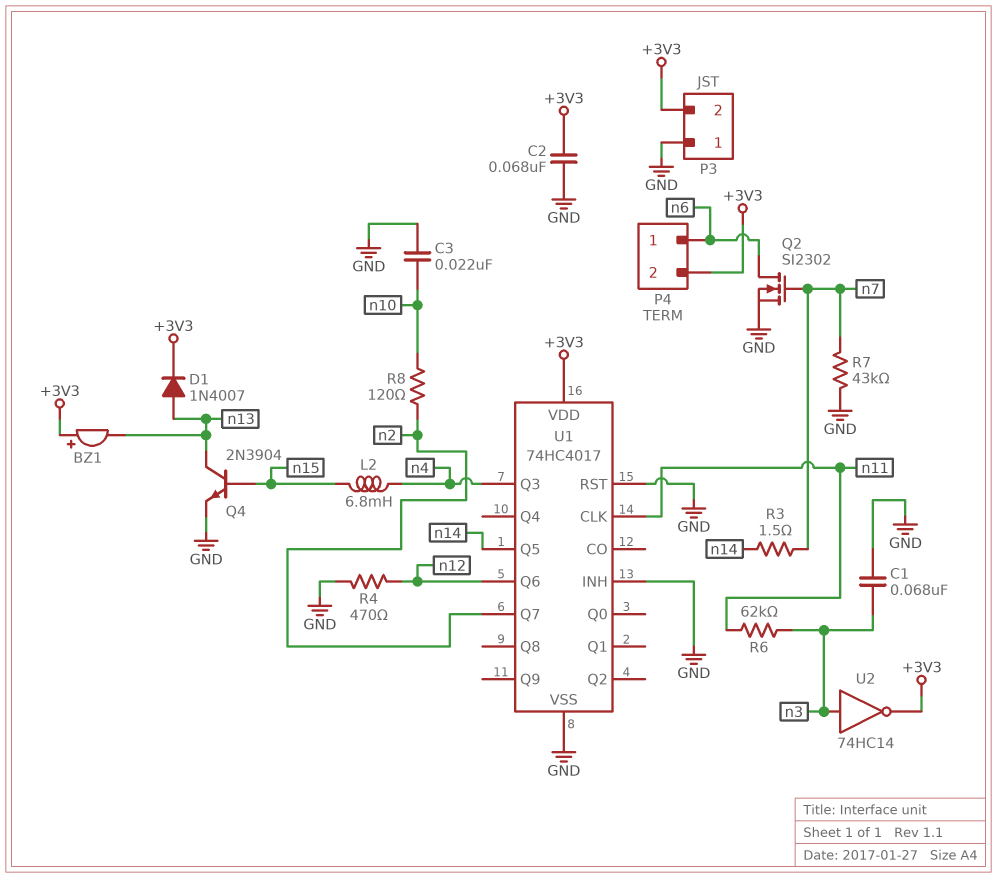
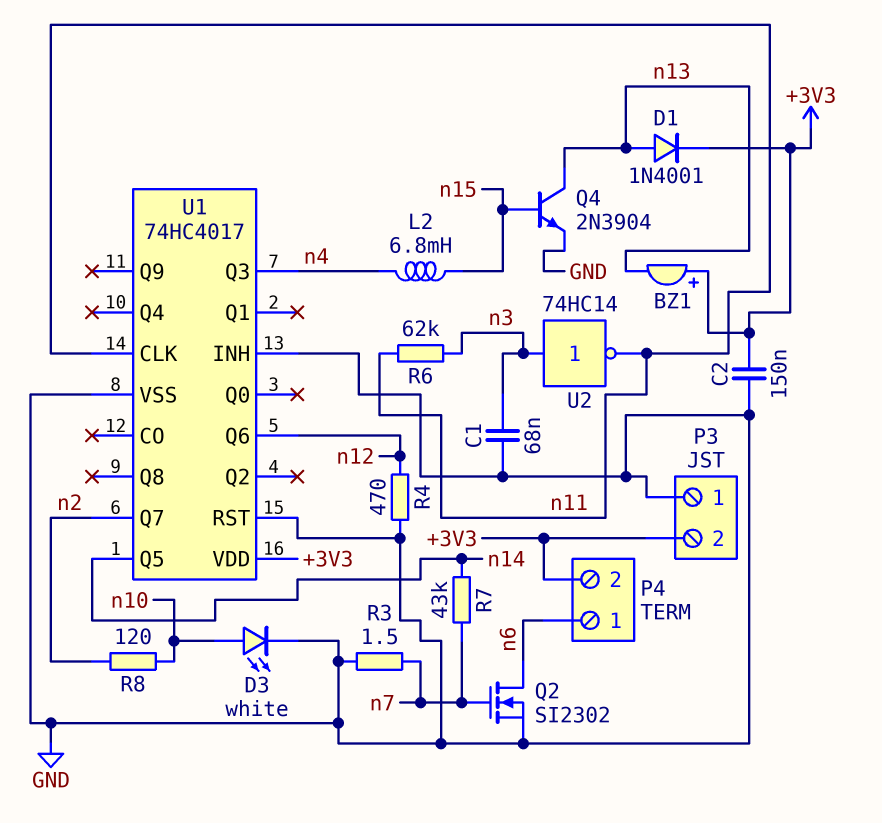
C2: 68nF (+3V3, GND) -> 150nF (+3V3, GND)
C3: 22nF (GND, n10) -> none
D1: diode 1N4007 (A n13, K +3V3) -> diode 1N4001 (A n13, K +3V3)
D3: none -> LED white (A n10, K GND)
R3: 1.5 (n7, n14) -> 1.5 (GND, n7)
R7: 43k (GND, n7) -> 43k (n7, n14)
U2: NOT 74HC14 (in n3, out +3V3) -> NOT 74HC14 (in n3, out n11)

